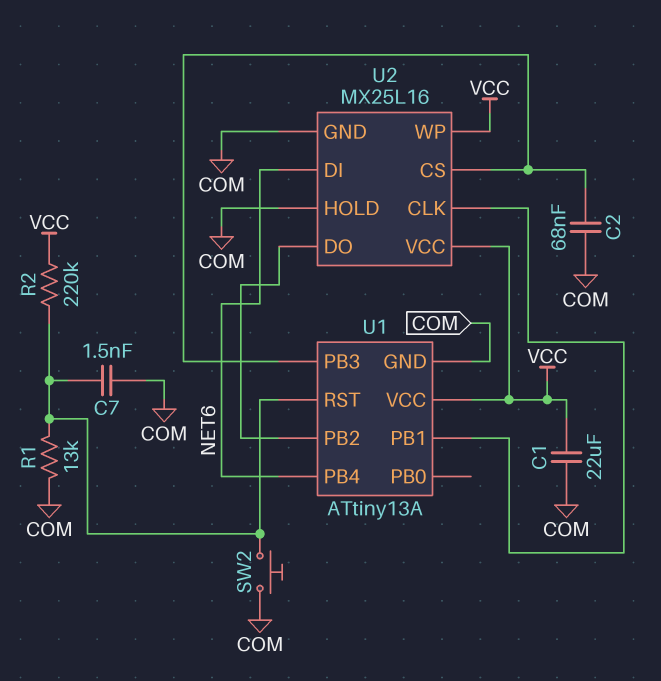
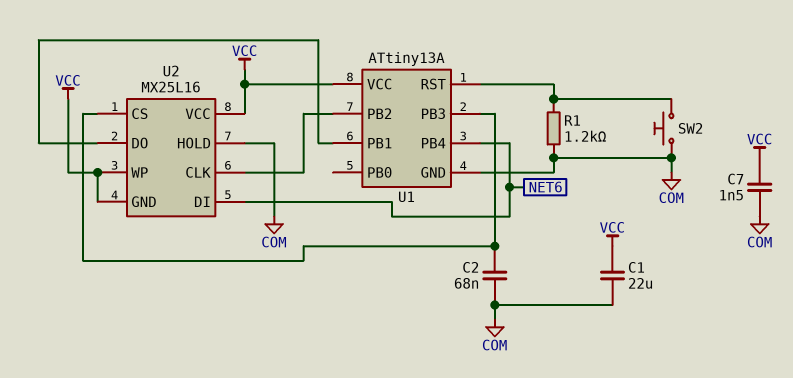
C7: 1.5nF (COM, U1/RST) -> 1.5nF (COM, VCC)
R1: 13k (COM, U1/RST) -> 1.2k (COM, U1/RST)
R2: 220k (U1/RST, VCC) -> none
U2 pin CLK: U1/PB1 -> U1/PB2
U2 pin DO: U1/PB2 -> U1/PB1
U2 pin GND: COM -> VCC

